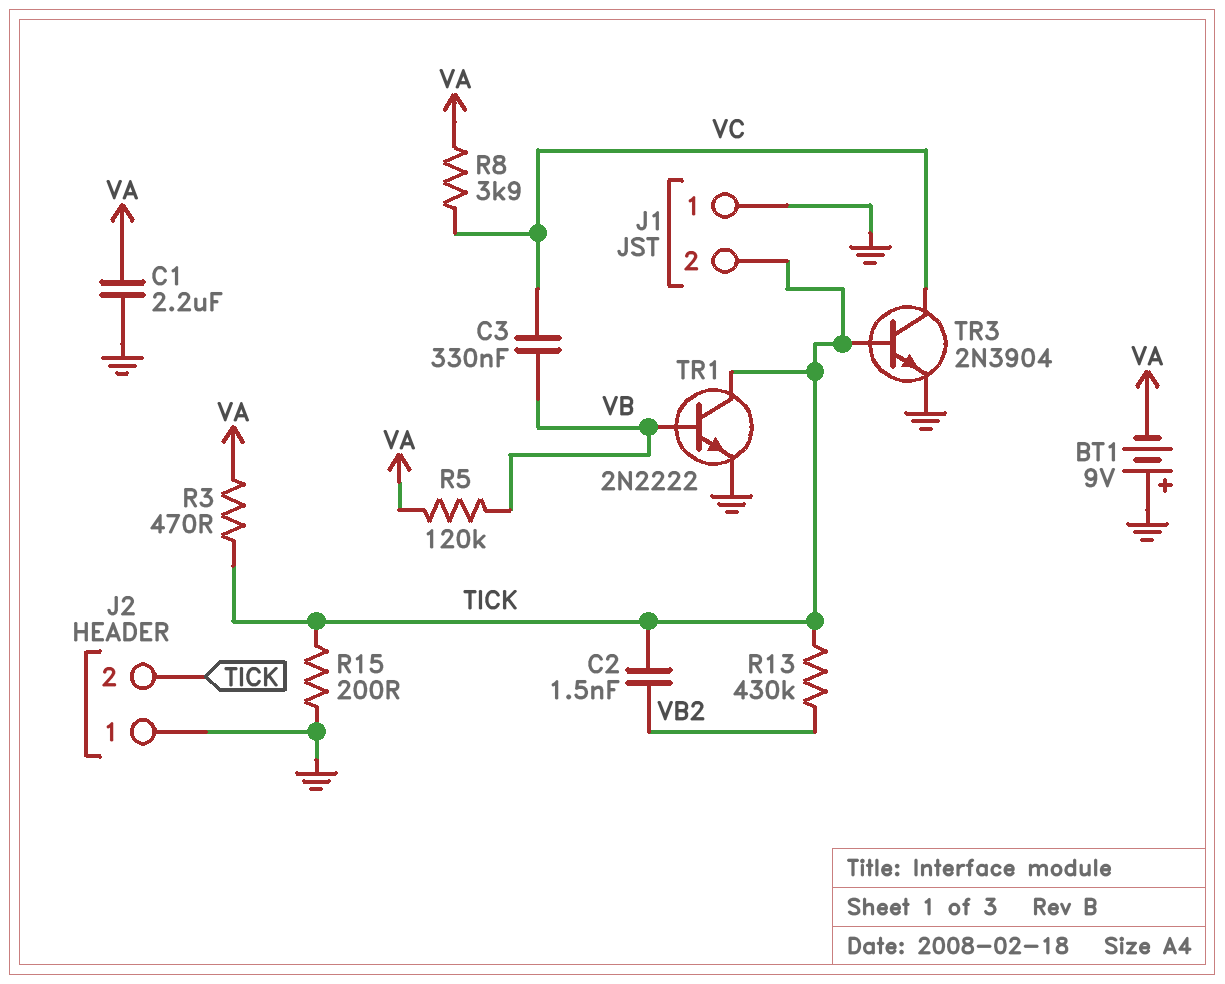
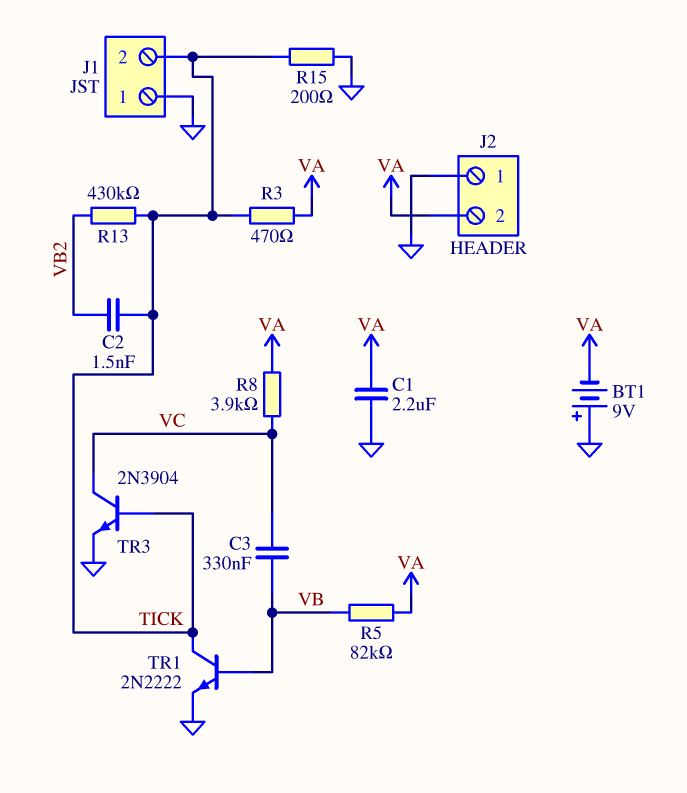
J2 pin 2: TICK -> VA
R5: 120k (VA, VB) -> 82k (VA, VB)

